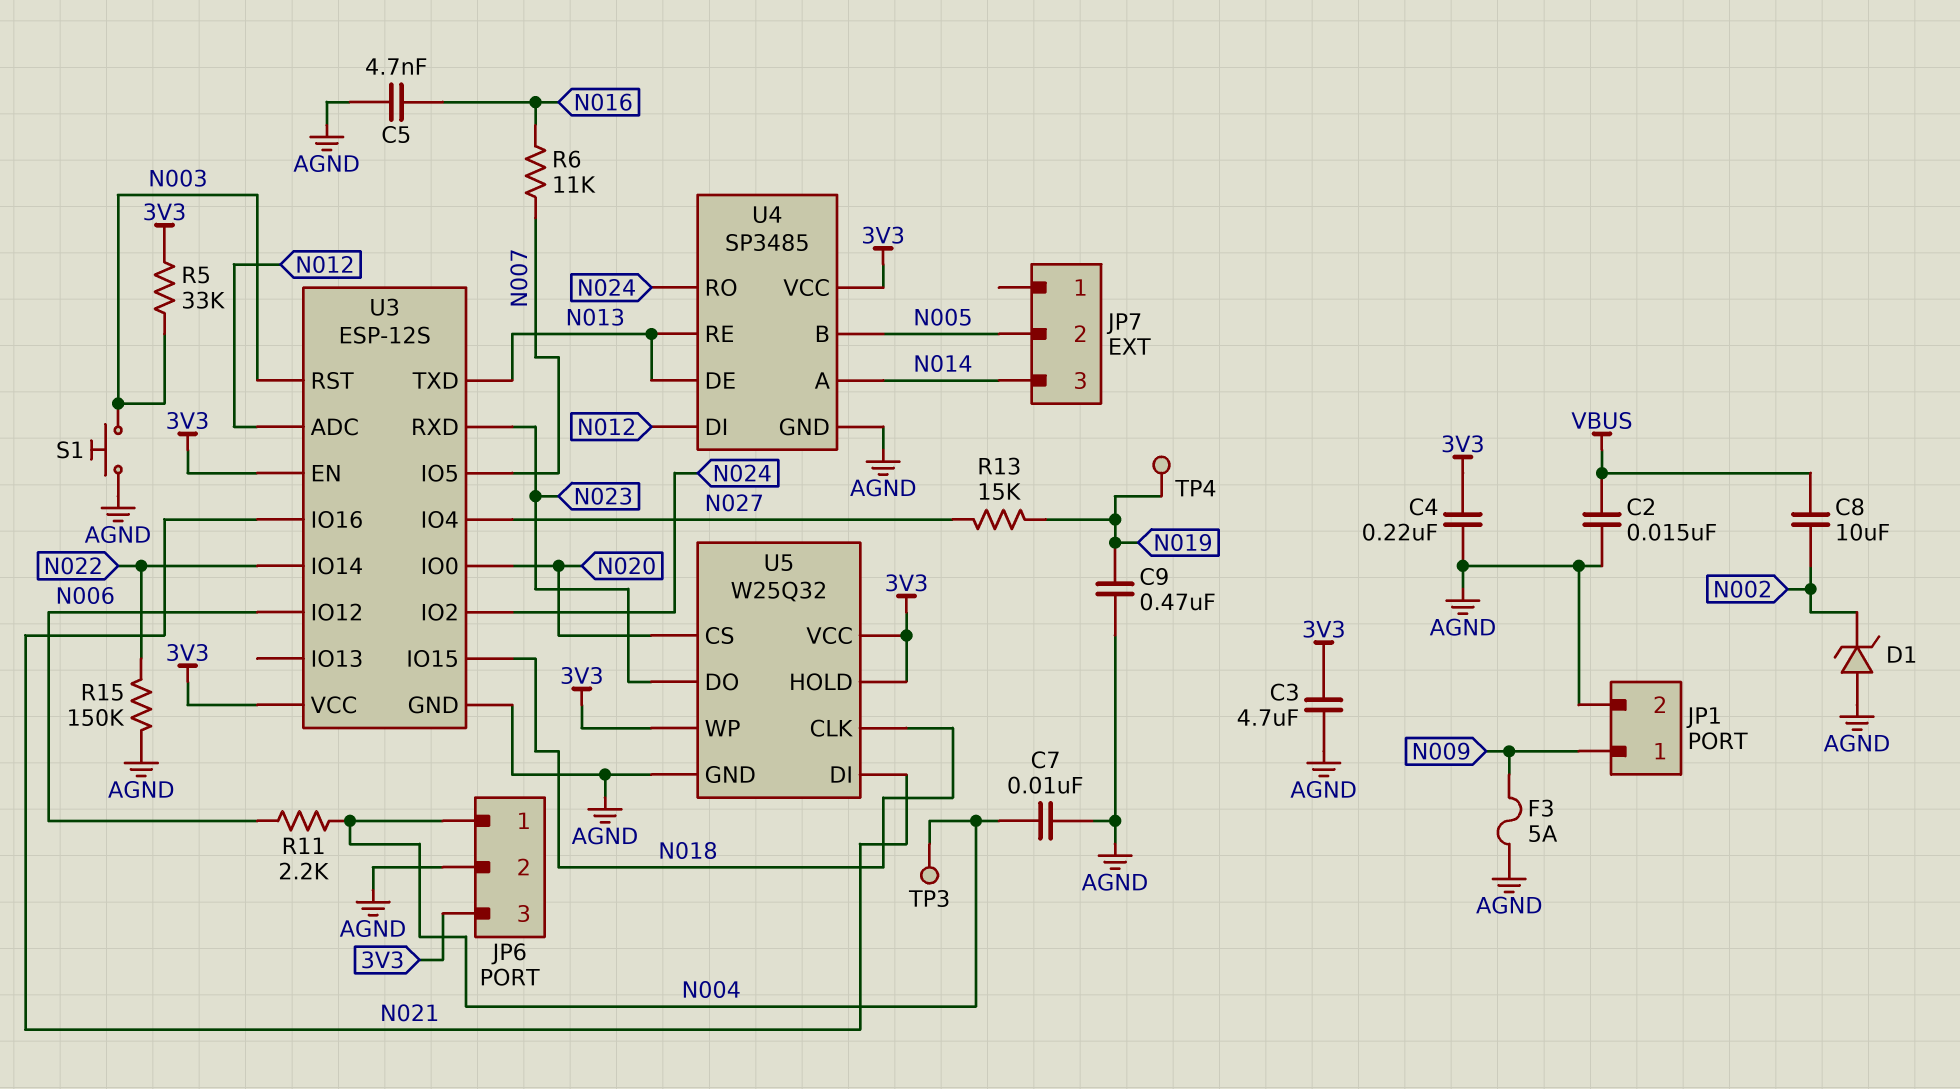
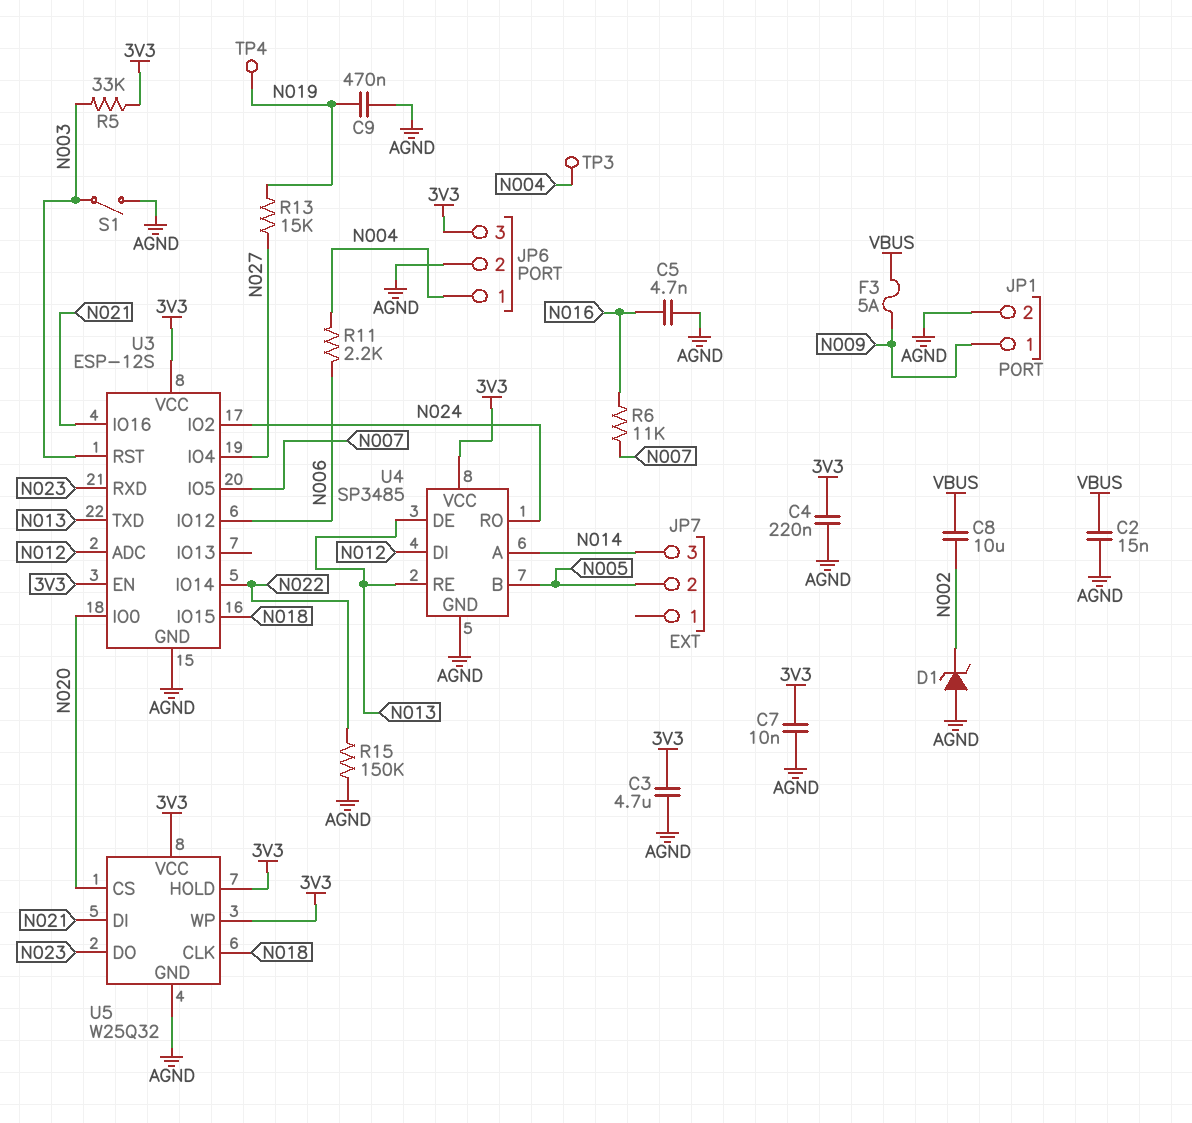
C7: 10nF (AGND, N004) -> 10nF (3V3, AGND)
F3: 5A (AGND, N009) -> 5A (N009, VBUS)
S1: button (AGND, N003) -> switch (AGND, N003)

